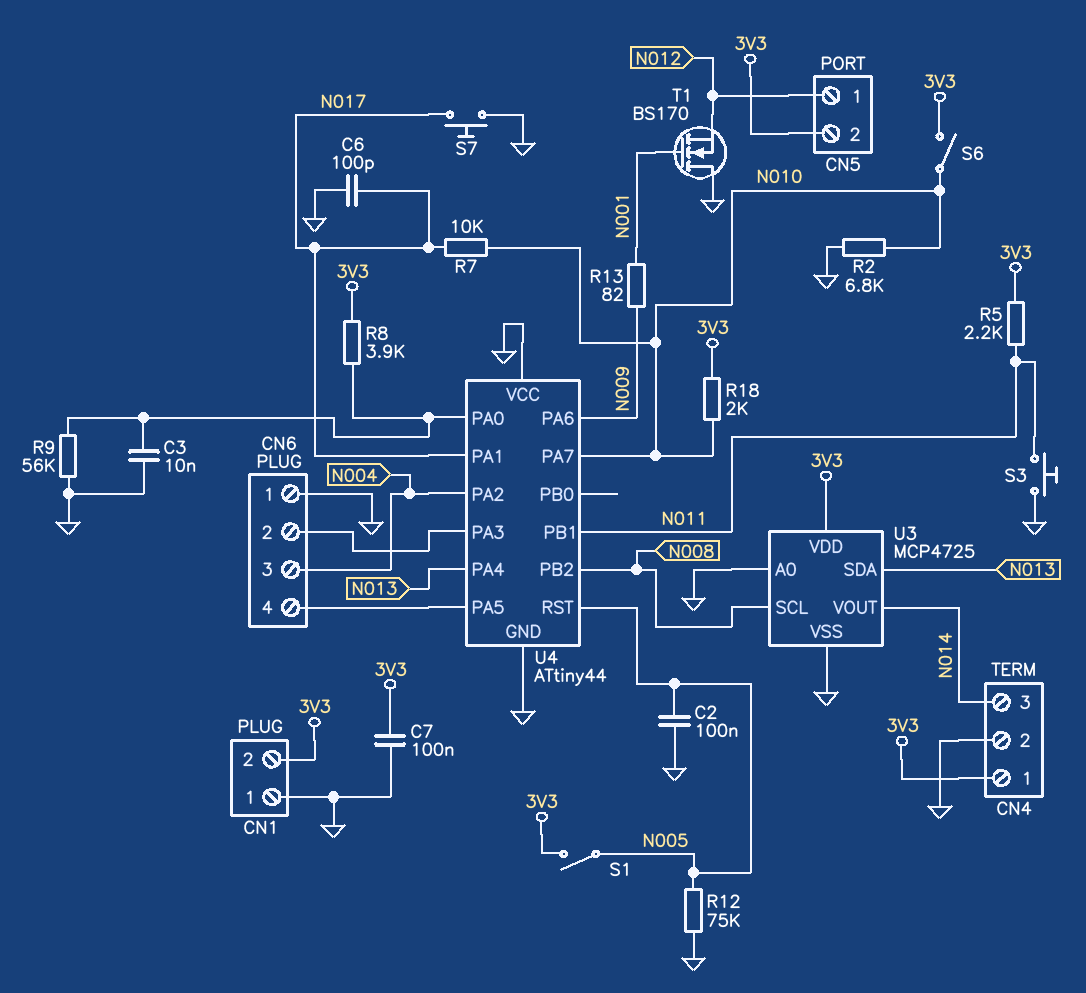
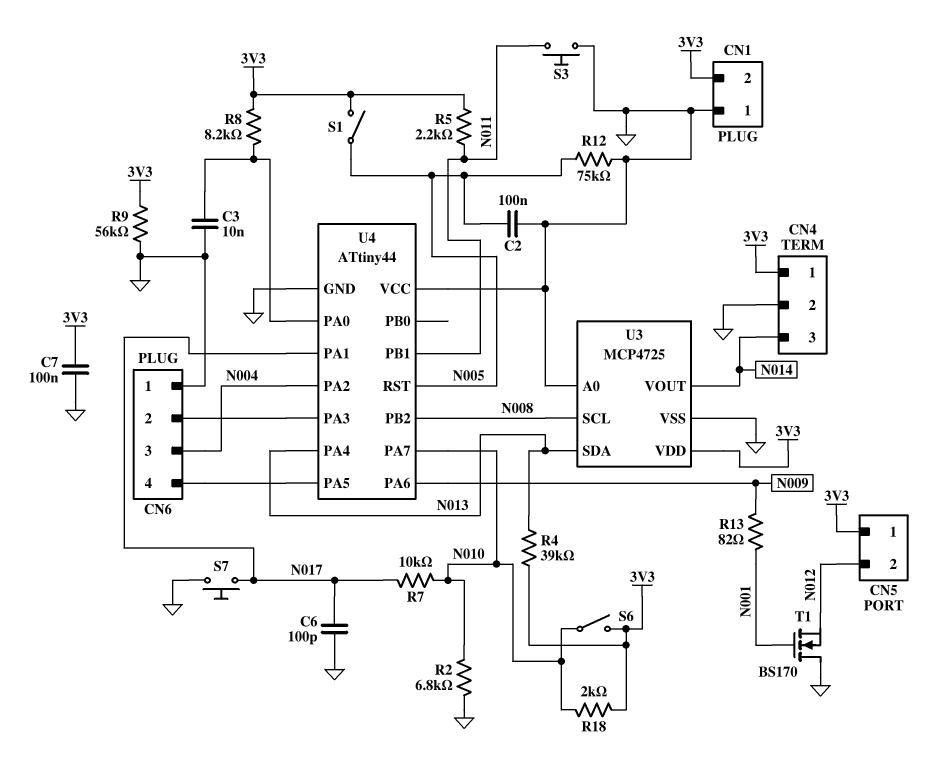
CN5 pin 1: N012 -> 3V3
CN5 pin 2: 3V3 -> N012
R4: none -> 39k (3V3, N013)
R8: 3.9k (3V3, U4/PA0) -> 8.2k (3V3, U4/PA0)
R9: 56k (GND, U4/PA0) -> 56k (3V3, GND)

